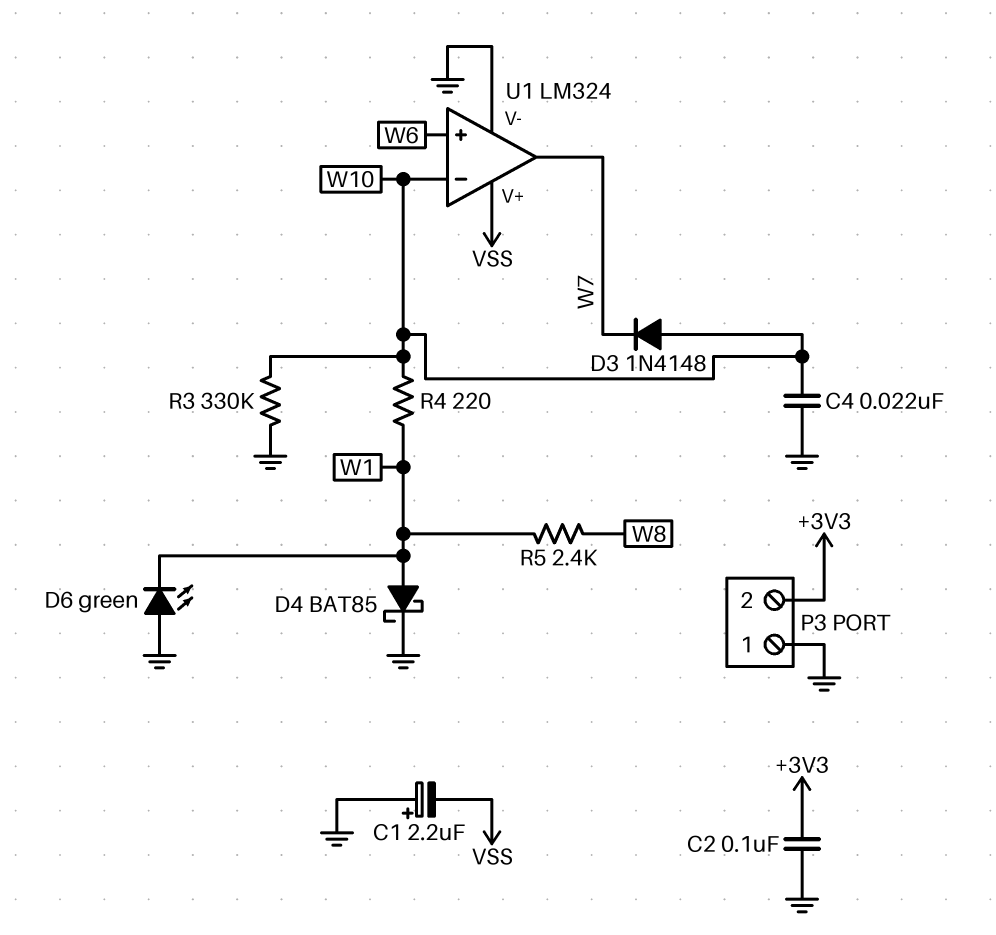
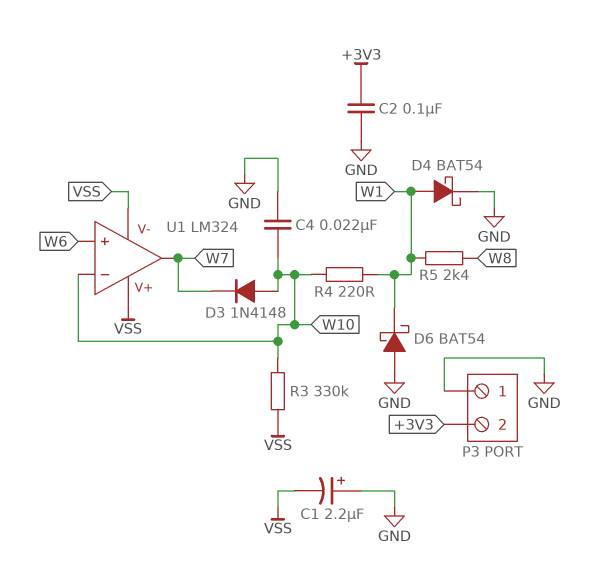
D4: schottky BAT85 (A W1, K GND) -> schottky BAT54 (A W1, K GND)
D6: LED green (A GND, K W1) -> schottky BAT54 (A GND, K W1)
R3: 330k (GND, W10) -> 330k (VSS, W10)
U1 pin V-: GND -> VSS

